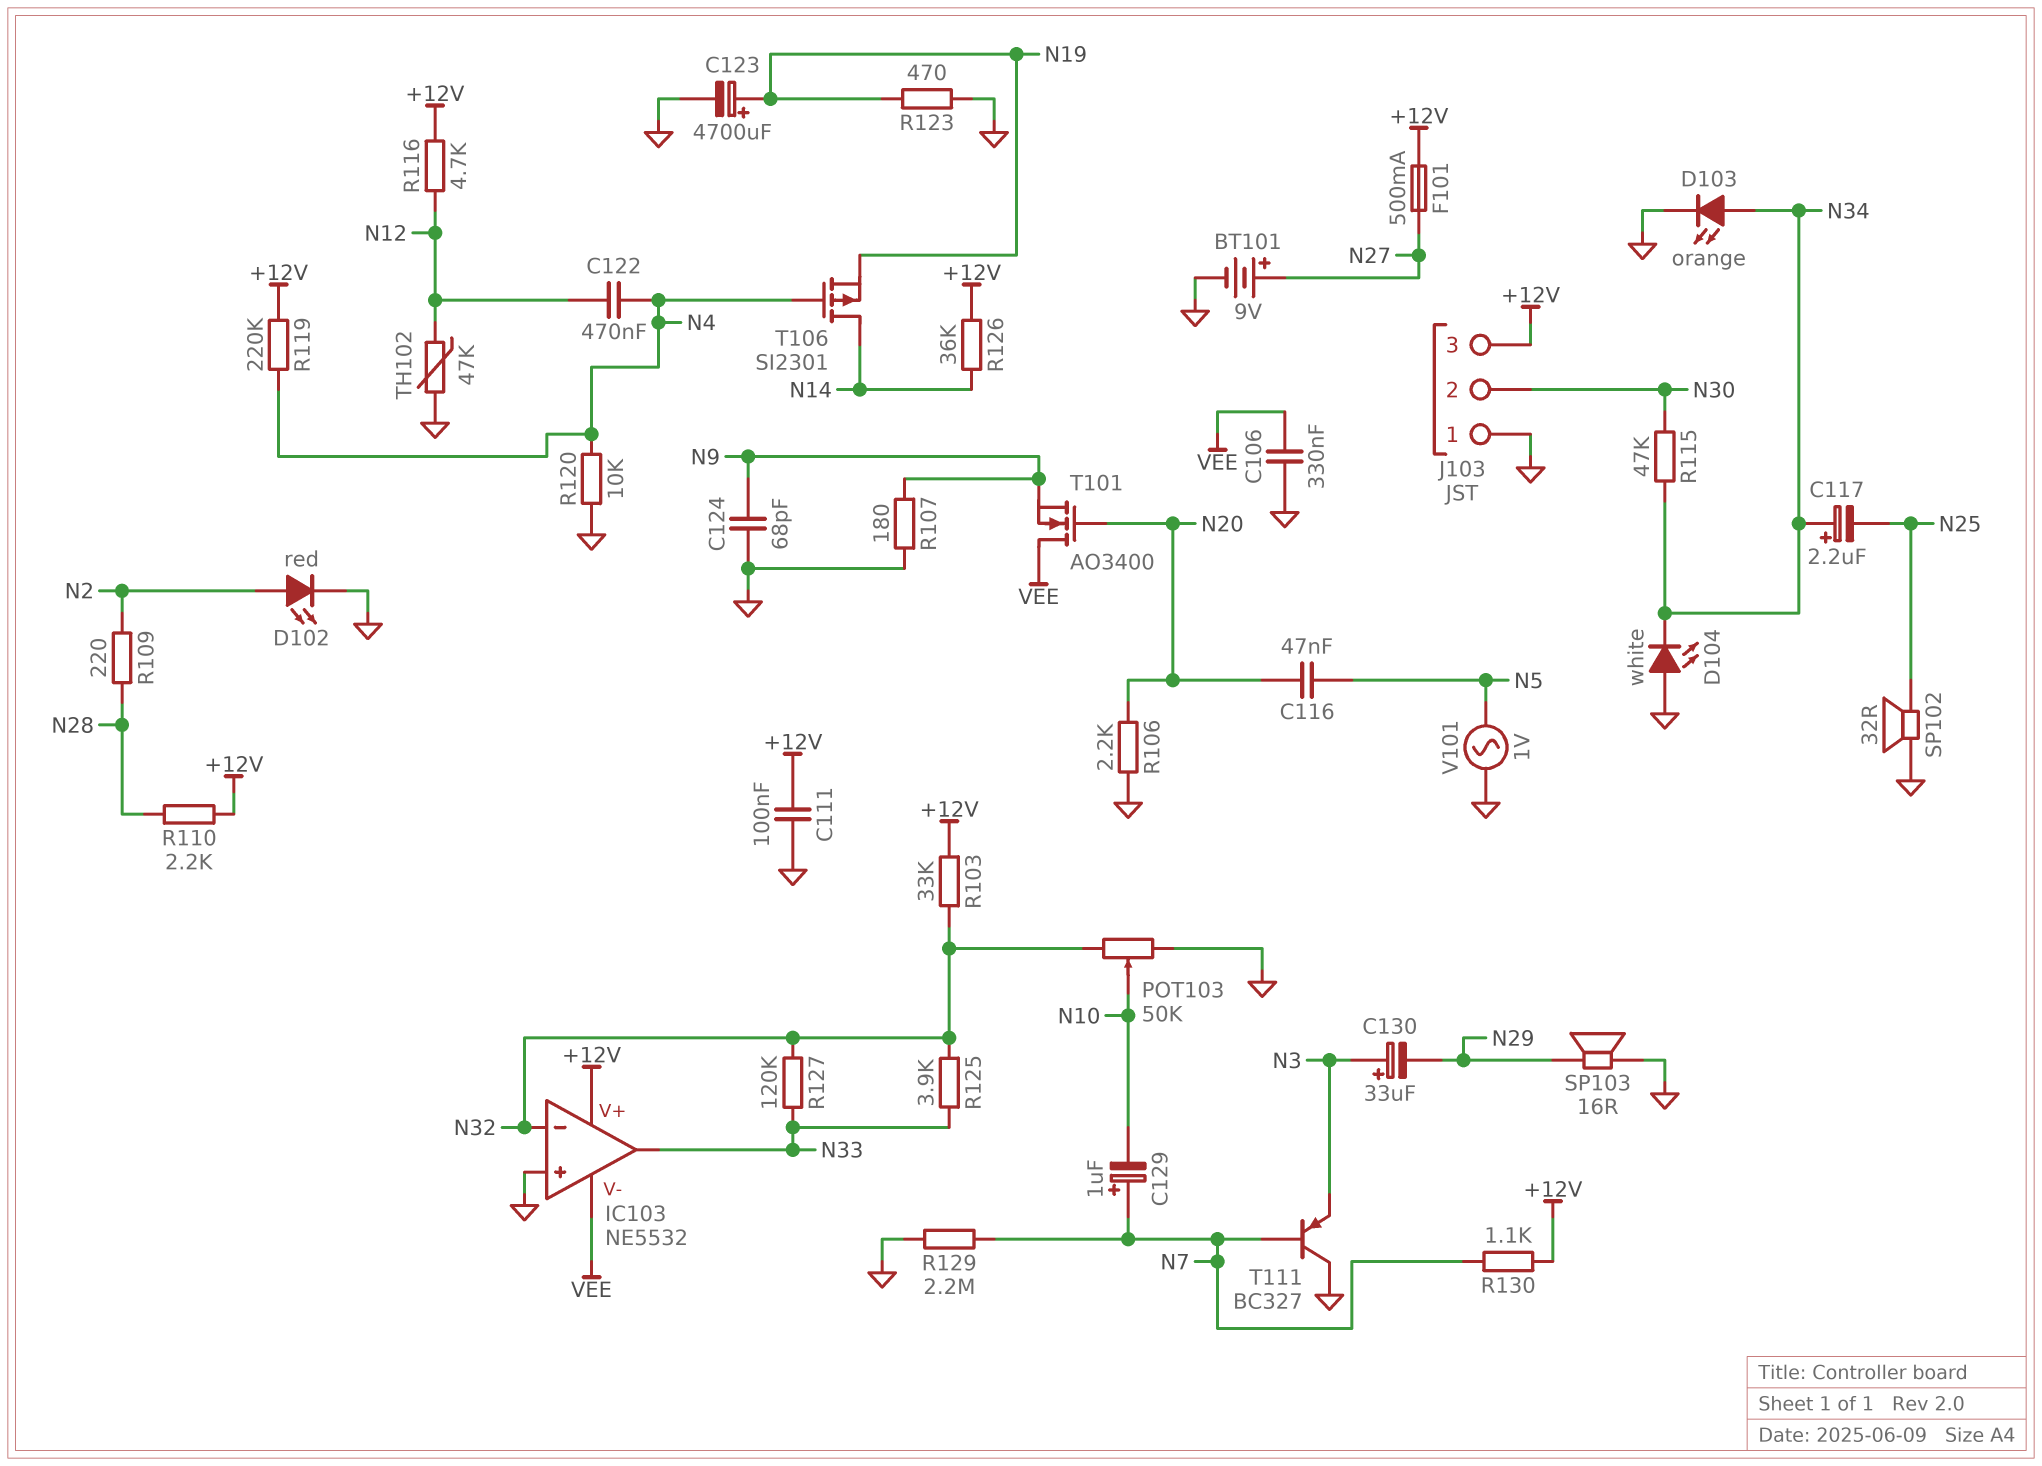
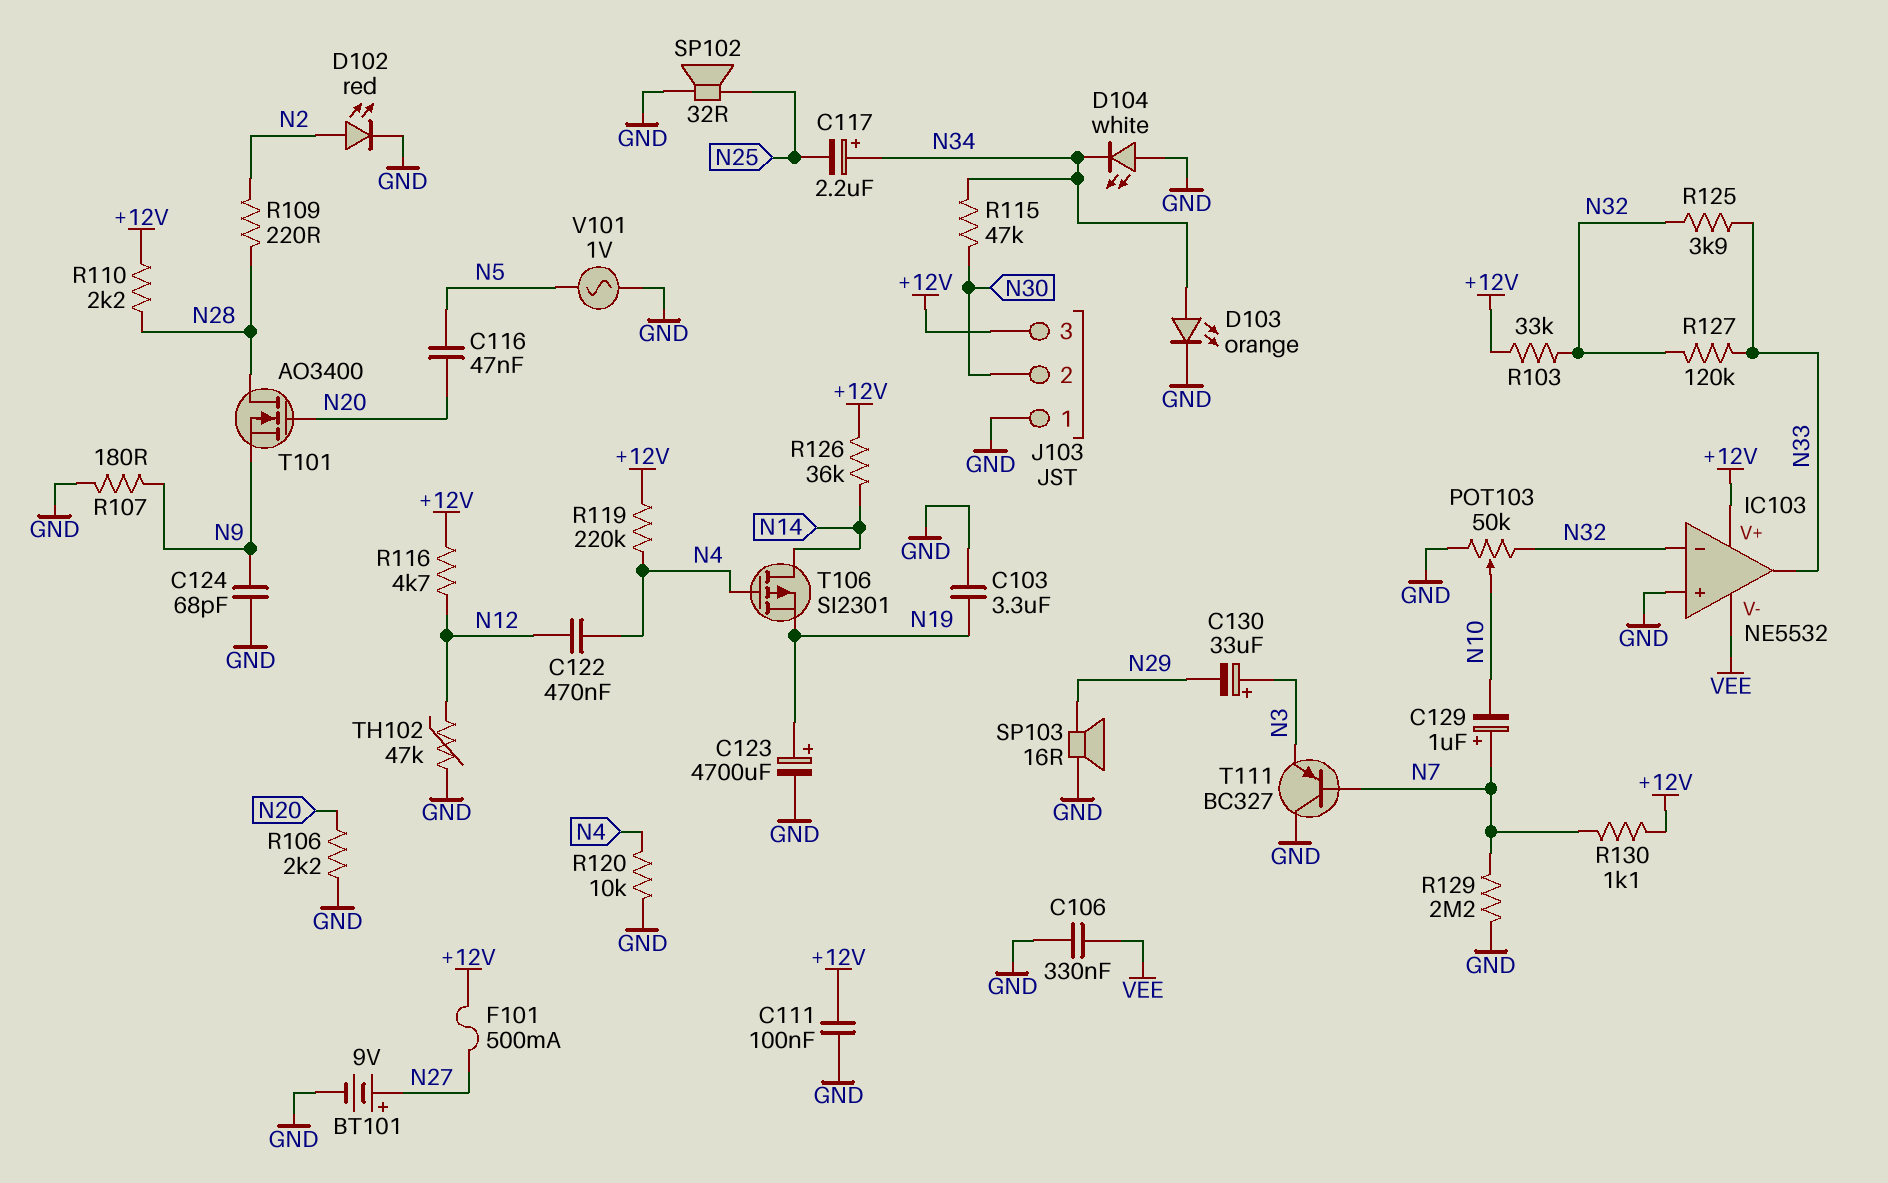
C103: none -> 3.3uF (GND, N19)
R123: 470 (GND, N19) -> none
T101: NMOS AO3400 (G N20, D VEE, S N9) -> NMOS AO3400 (G N20, D N28, S N9)

